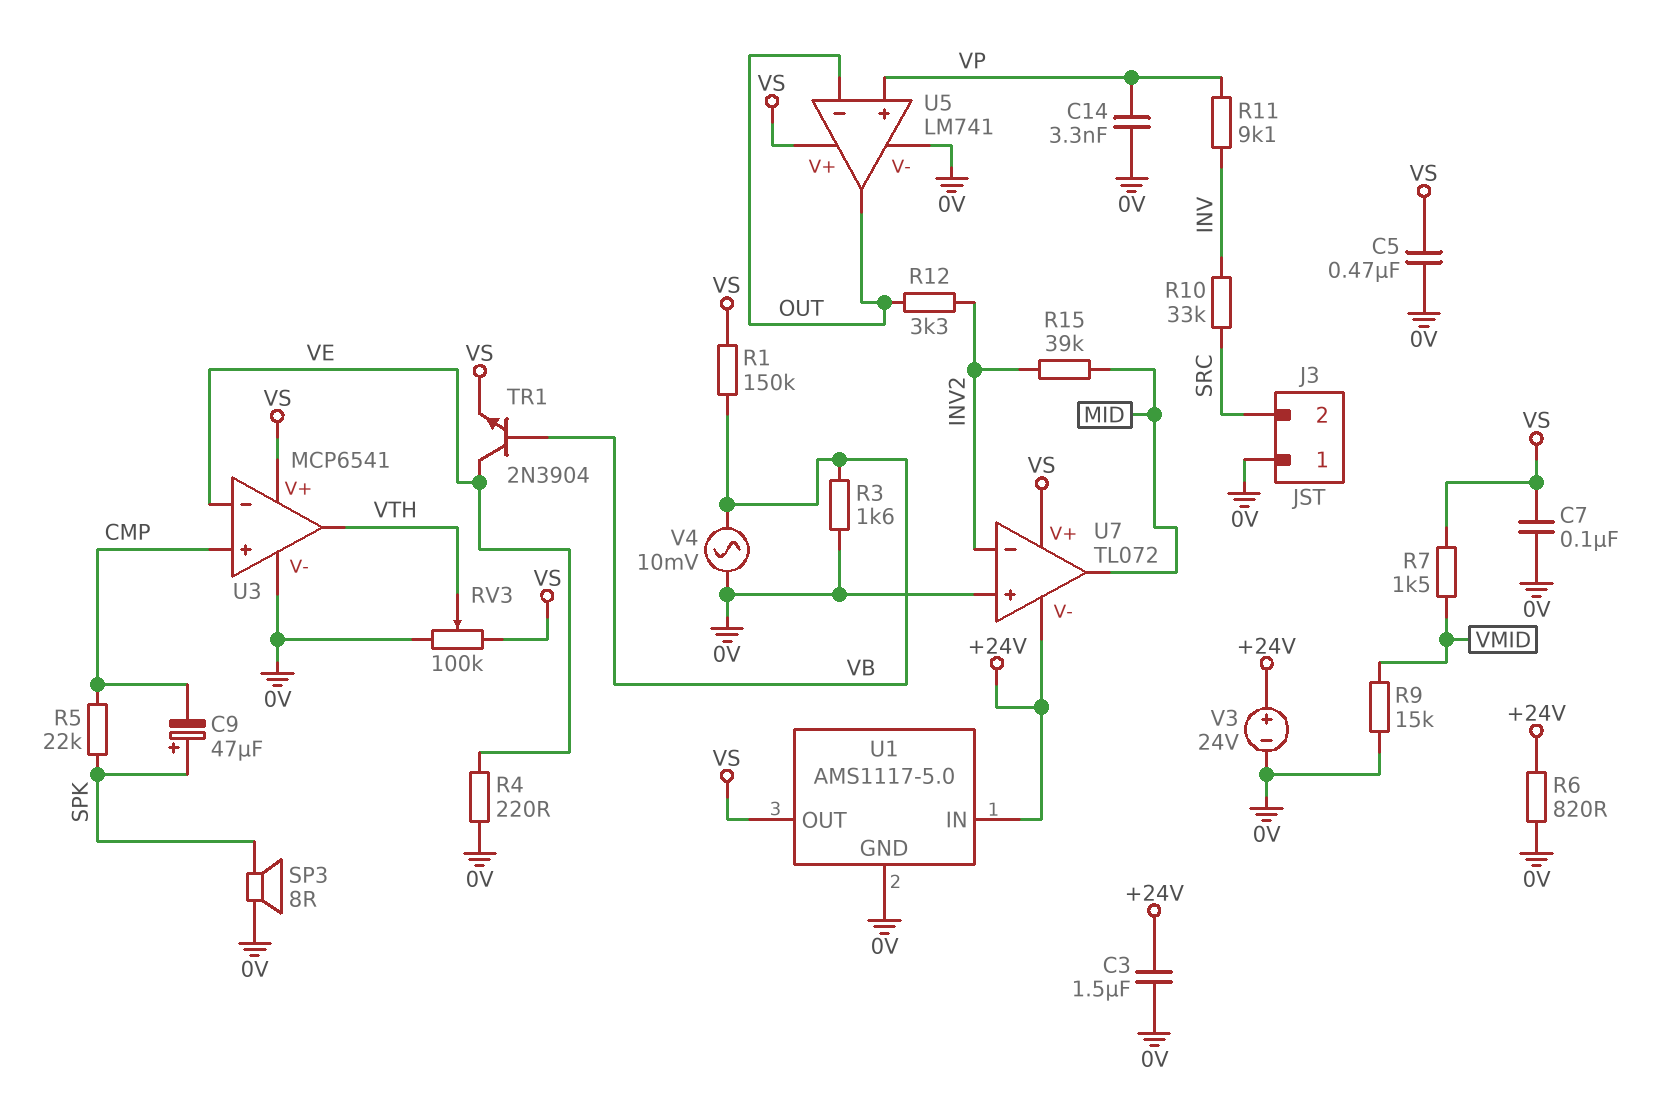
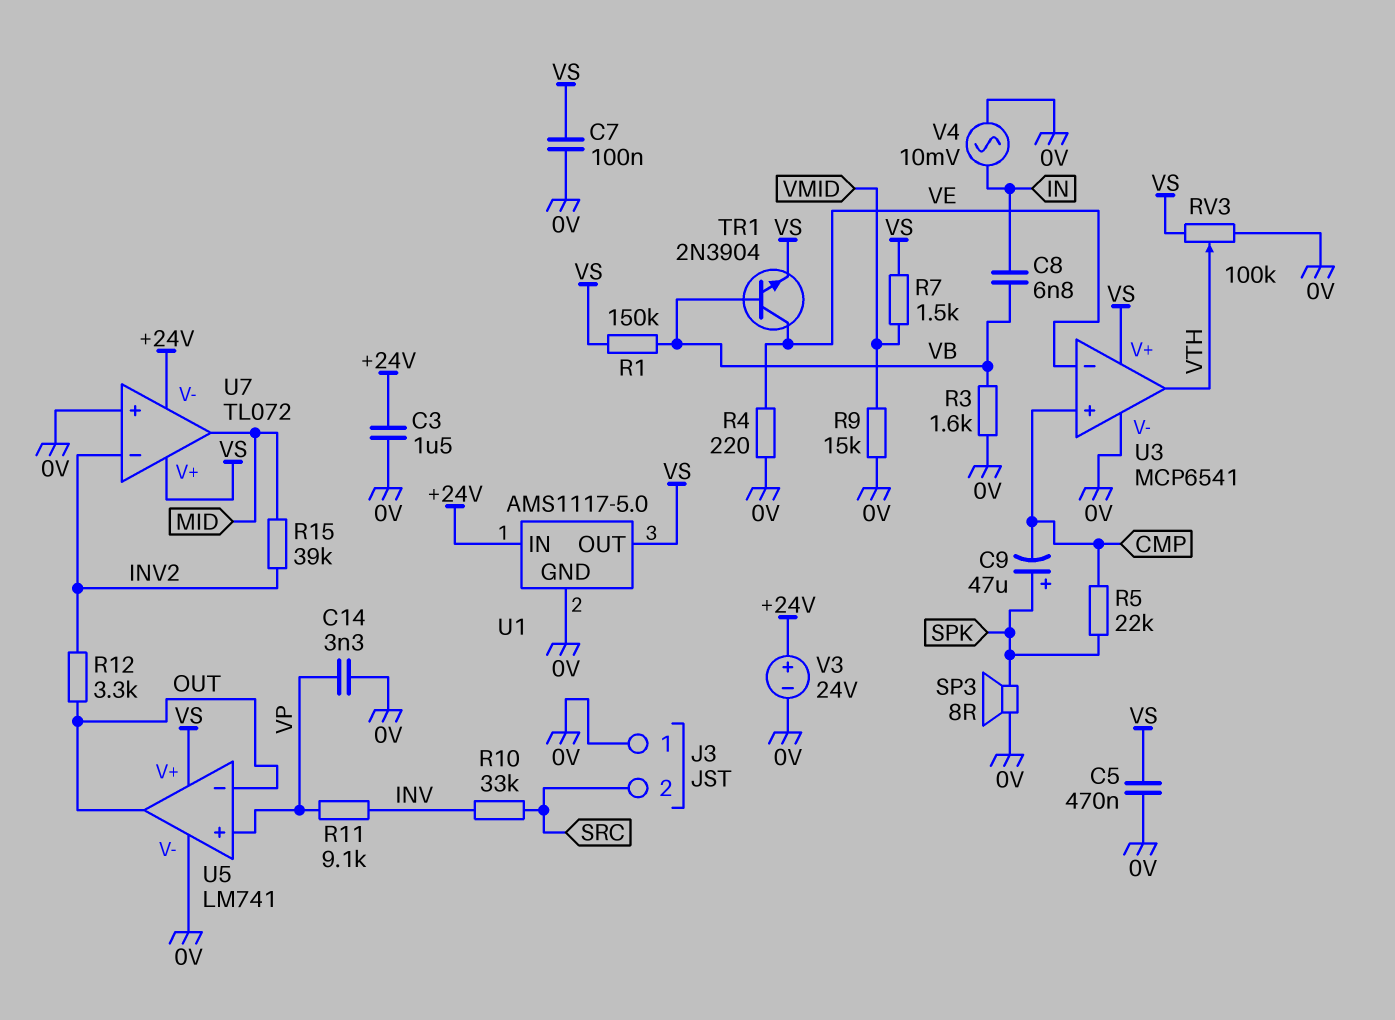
C8: none -> 6.8nF (IN, VB)
R6: 820 (+24V, 0V) -> none
V4: AC 10mV (0V, VB) -> AC 10mV (0V, IN)

